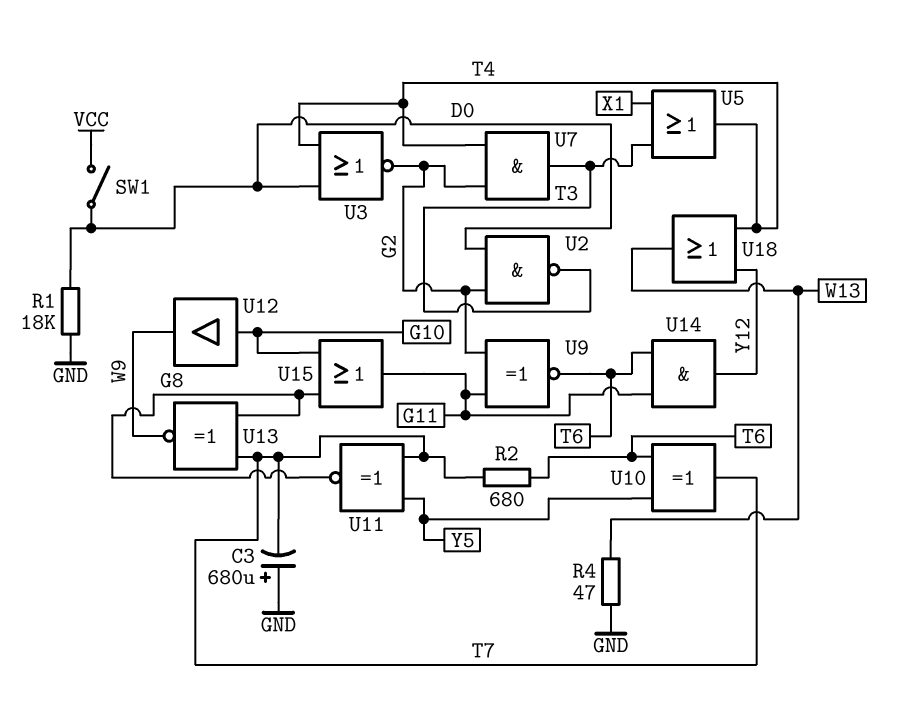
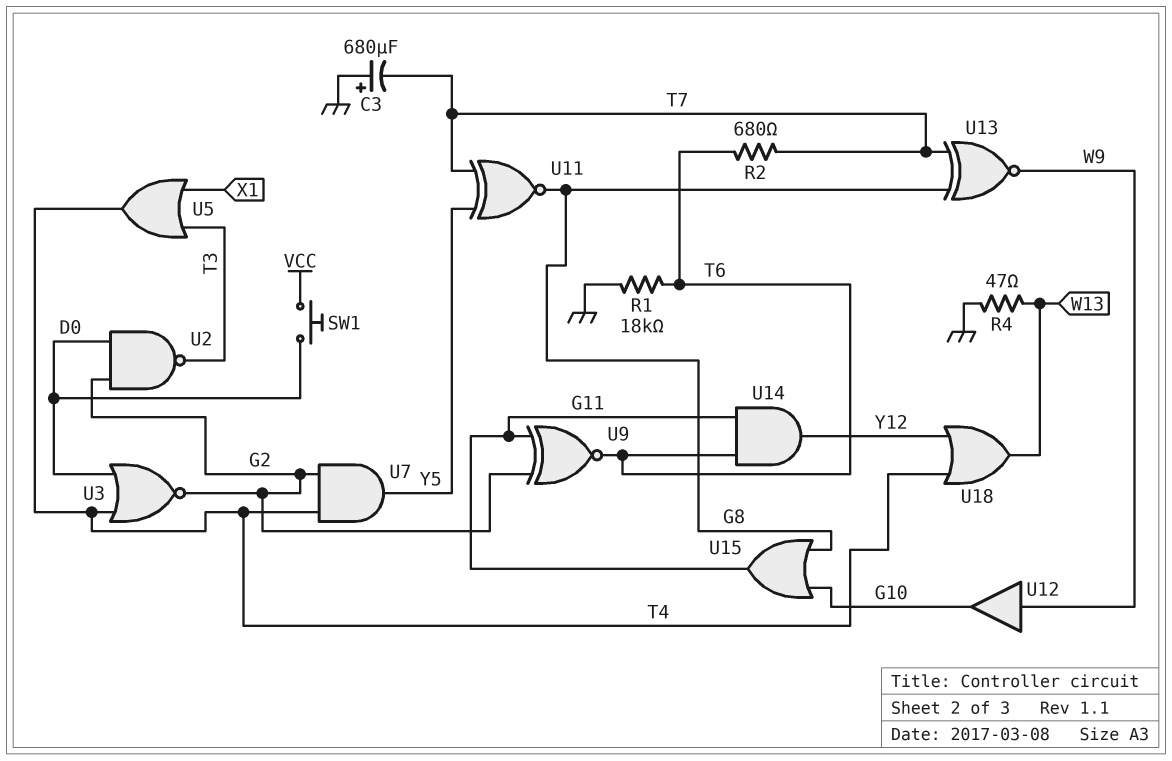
R1: 18k (D0, GND) -> 18k (GND, T6)
SW1: switch (D0, VCC) -> button (D0, VCC)
U7: AND (in G2, in T4, out T3) -> AND (in G2, in T4, out Y5)
U10: XOR (in T6, in Y5, out T7) -> none
U12: buffer (in G10, out W9) -> buffer (in W9, out G10)

